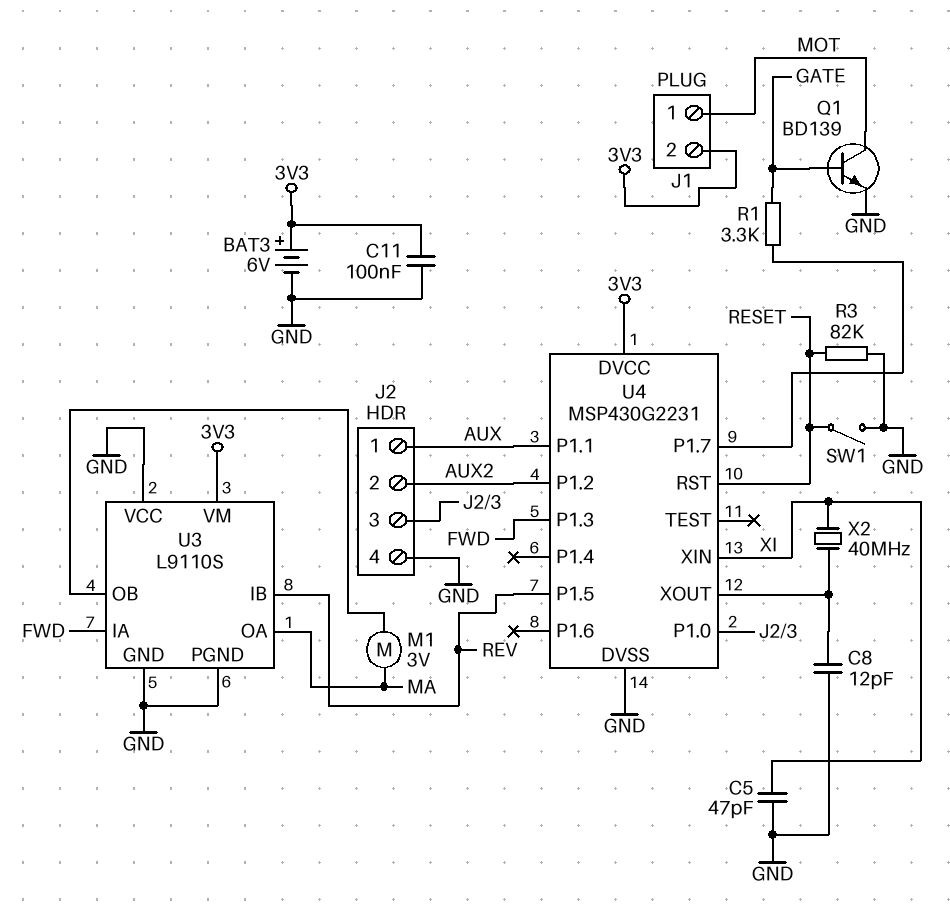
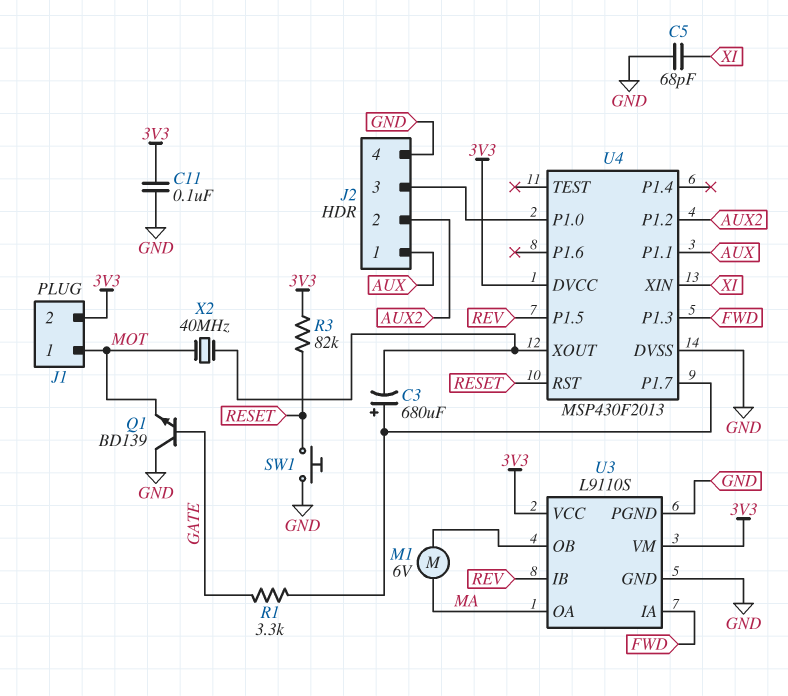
BAT3: 6V (plus 3V3, minus GND) -> none
C3: none -> 680uF (plus U4/P1.7, minus U4/XOUT)
C5: 47pF (GND, XI) -> 68pF (GND, XI)
C8: 12pF (GND, U4/XOUT) -> none
M1: motor 3V (MA, U3/OB) -> motor 6V (MA, U3/OB)
Q1: NPN BD139 (B GATE, C MOT, E GND) -> NPN BD139 (B GATE, C GND, E MOT)
R3: 82k (GND, RESET) -> 82k (3V3, RESET)
SW1: switch (GND, RESET) -> button (GND, RESET)
U3 pin VCC: GND -> 3V3
U4: MSP430G2231 -> MSP430F2013
X2: 40MHz (U4/XOUT, XI) -> 40MHz (MOT, U4/XOUT)

